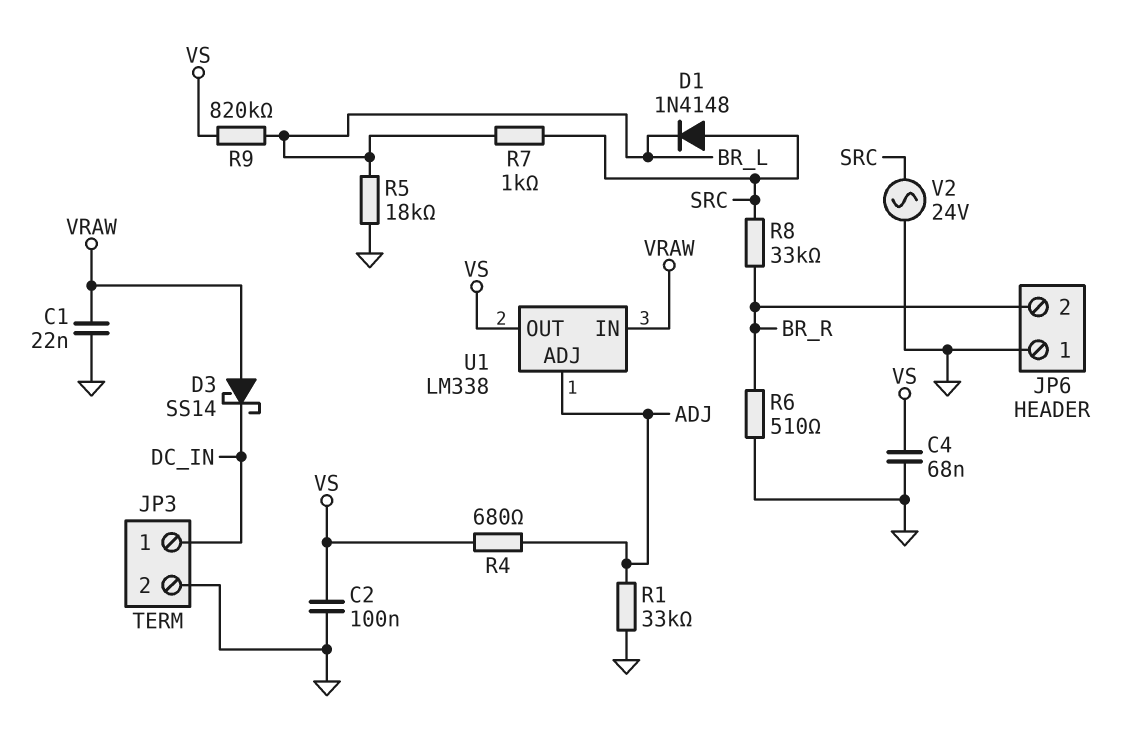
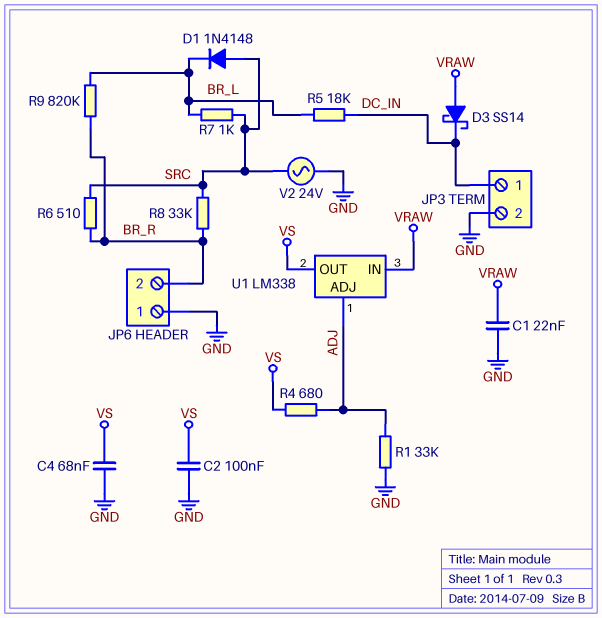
R5: 18k (BR_L, GND) -> 18k (BR_L, DC_IN)
R6: 510 (BR_R, GND) -> 510 (BR_R, SRC)
R9: 820k (BR_L, VS) -> 820k (BR_L, BR_R)

